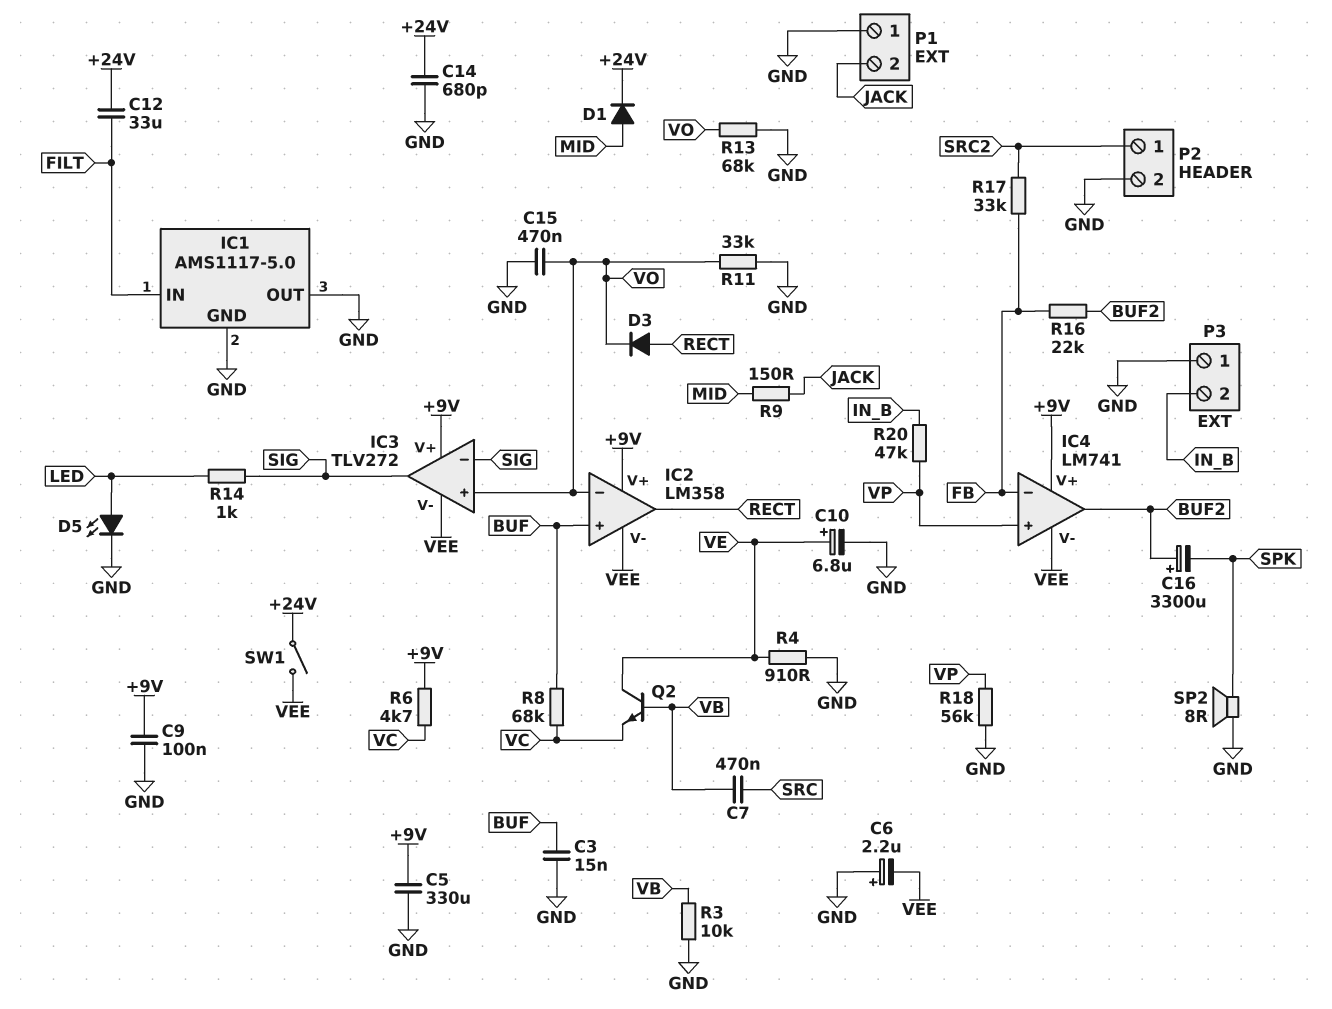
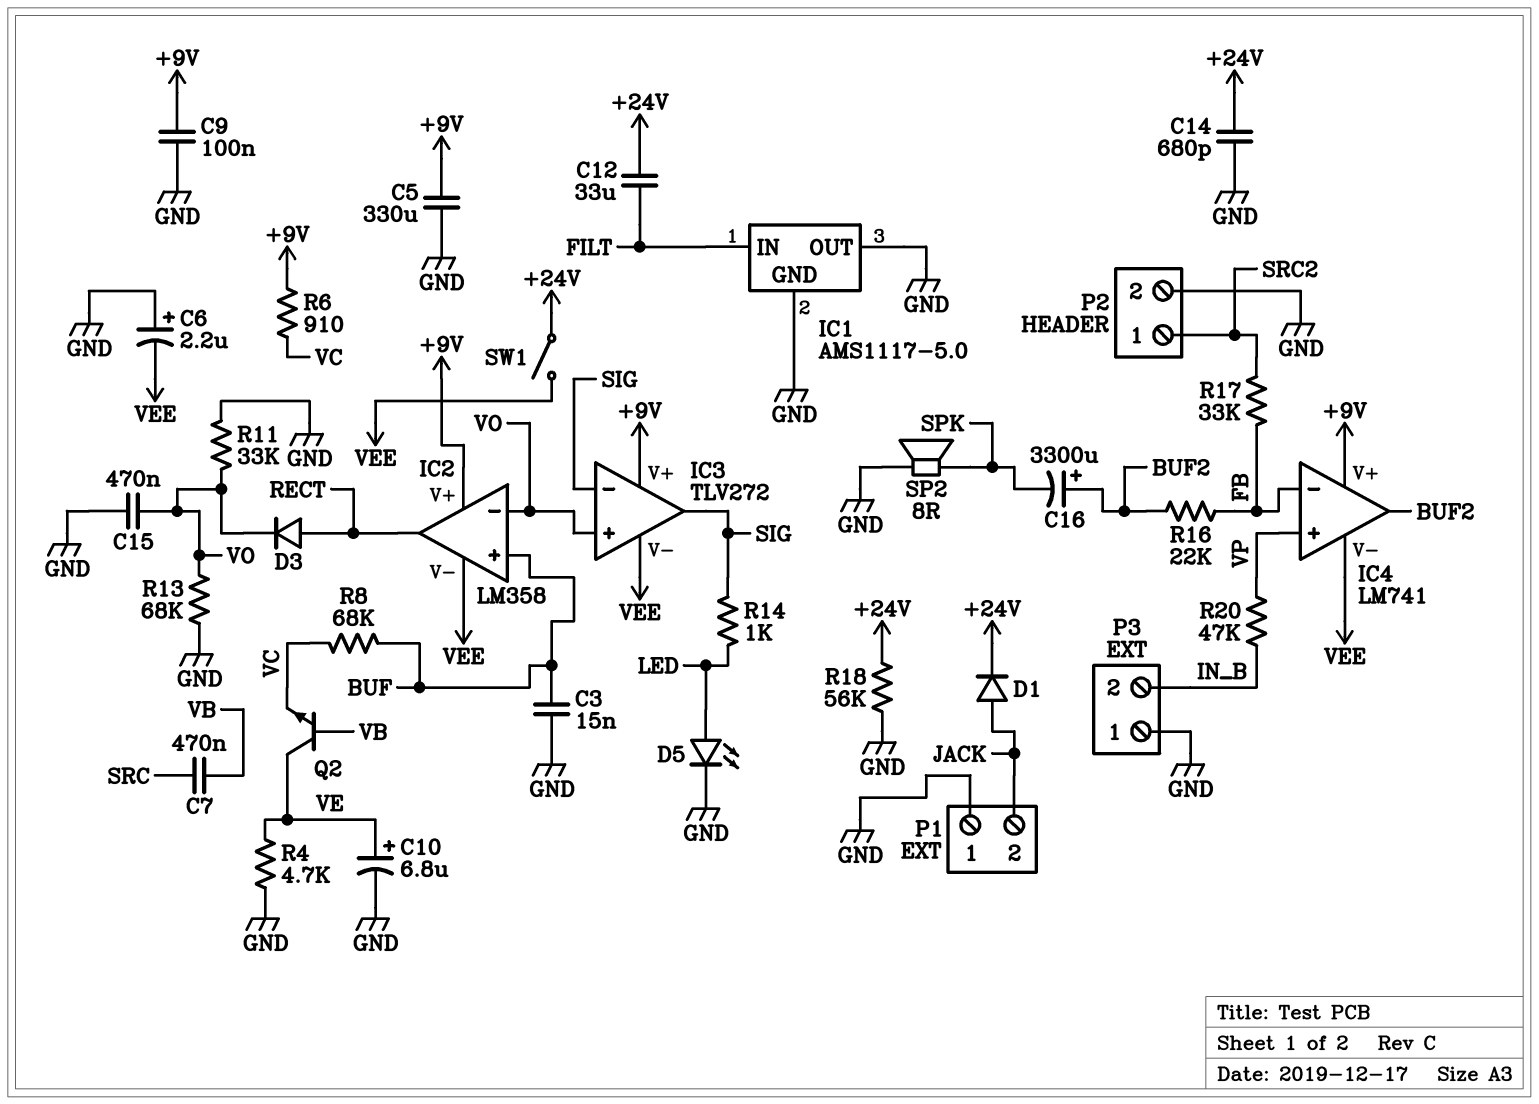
D1: diode (A MID, K +24V) -> diode (A JACK, K +24V)
R3: 10k (GND, VB) -> none
R4: 910 (GND, VE) -> 4.7k (GND, VE)
R6: 4.7k (+9V, VC) -> 910 (+9V, VC)
R9: 150 (JACK, MID) -> none
R18: 56k (GND, VP) -> 56k (+24V, GND)

